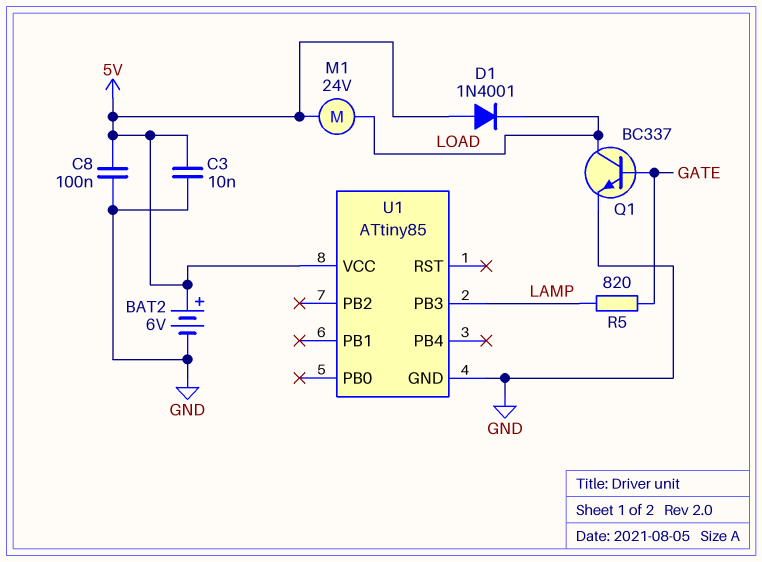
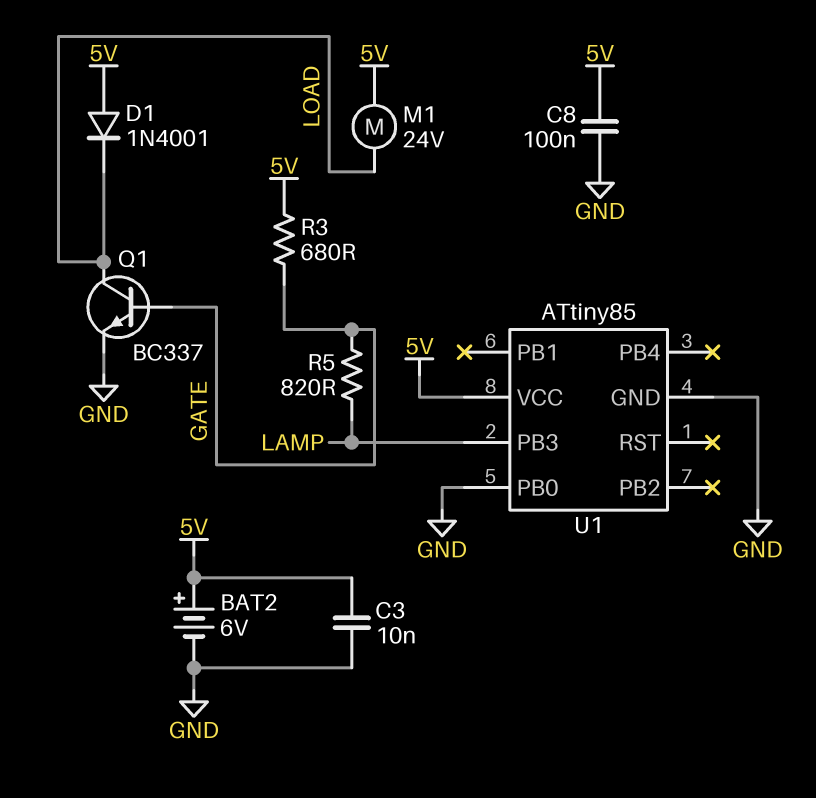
R3: none -> 680 (5V, GATE)
U1 pin PB0: none -> GND

